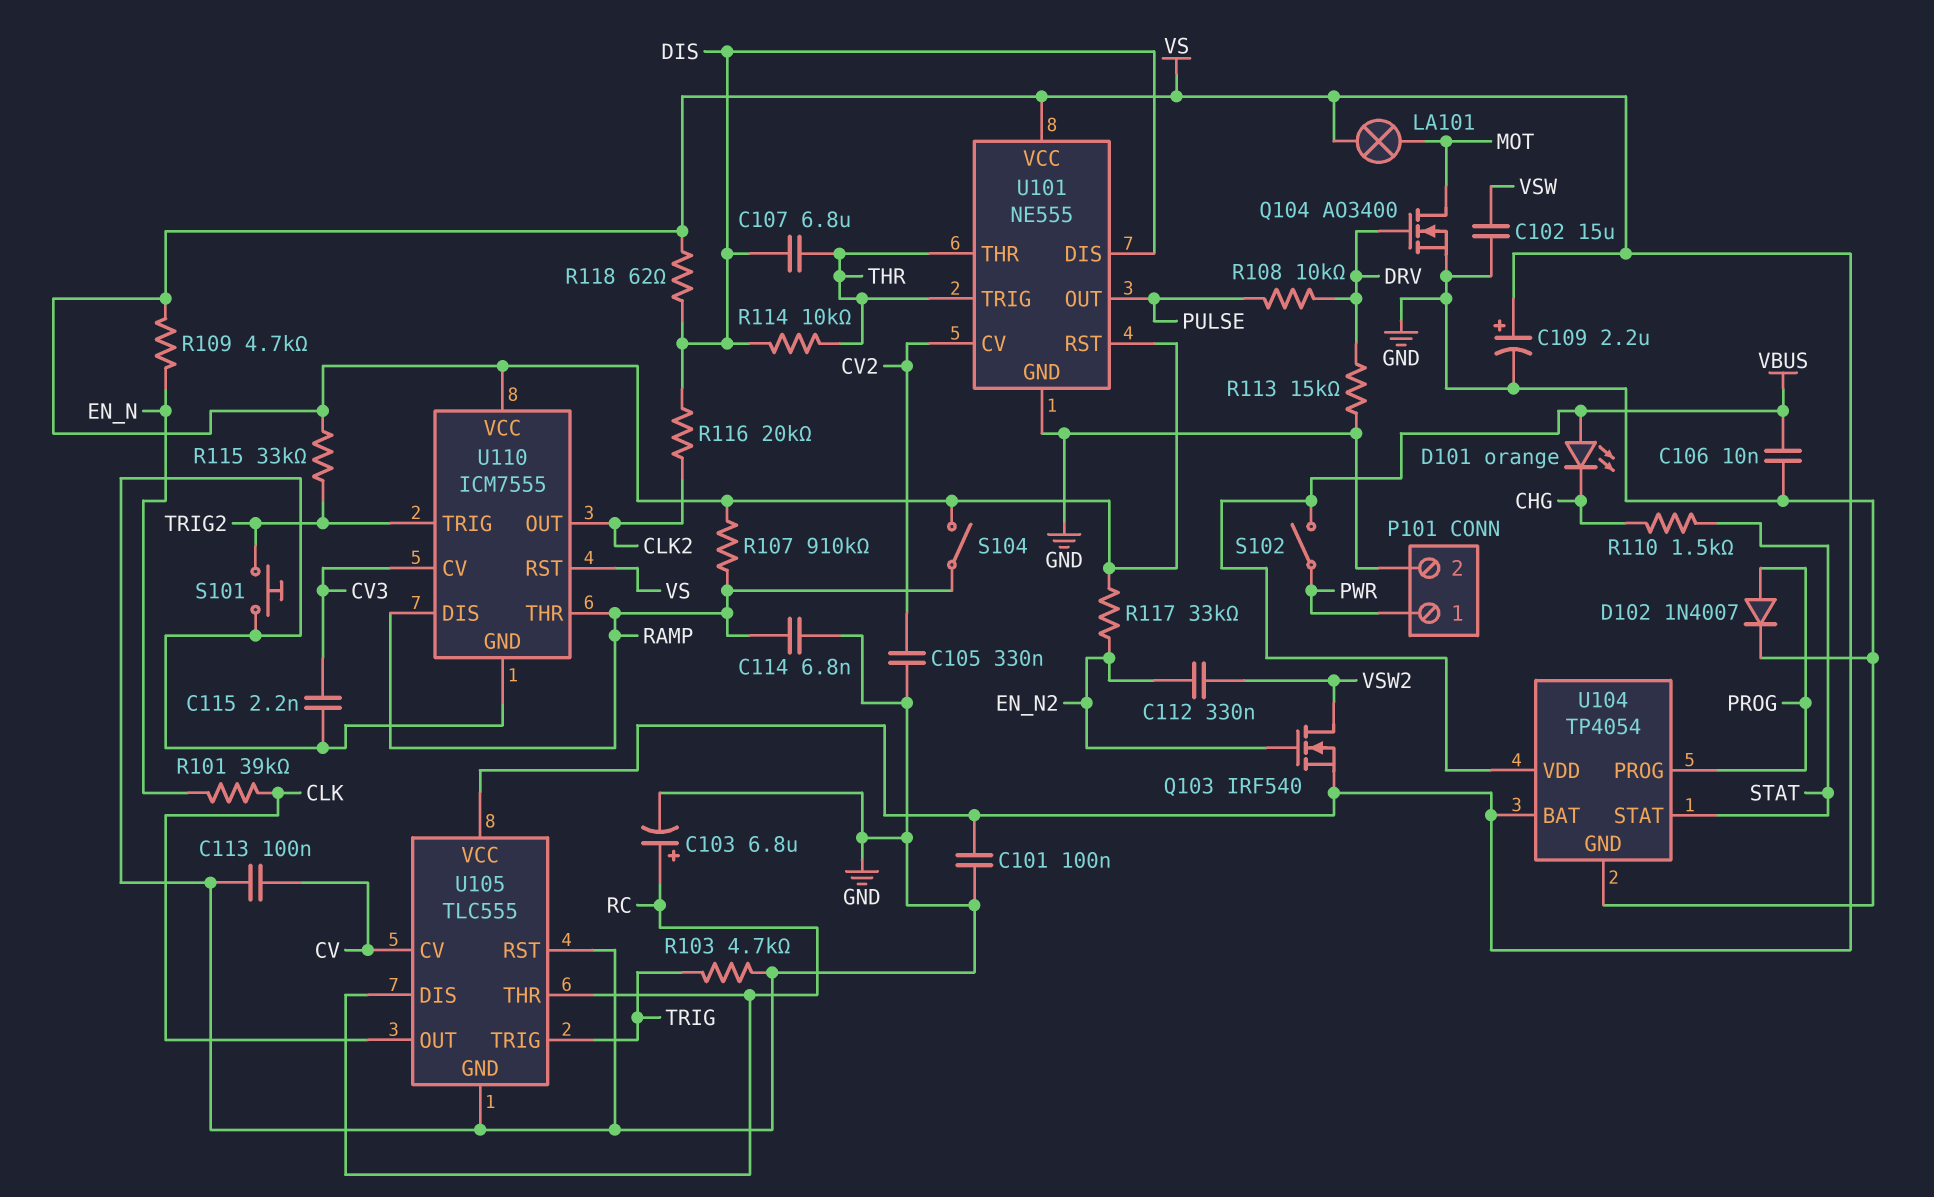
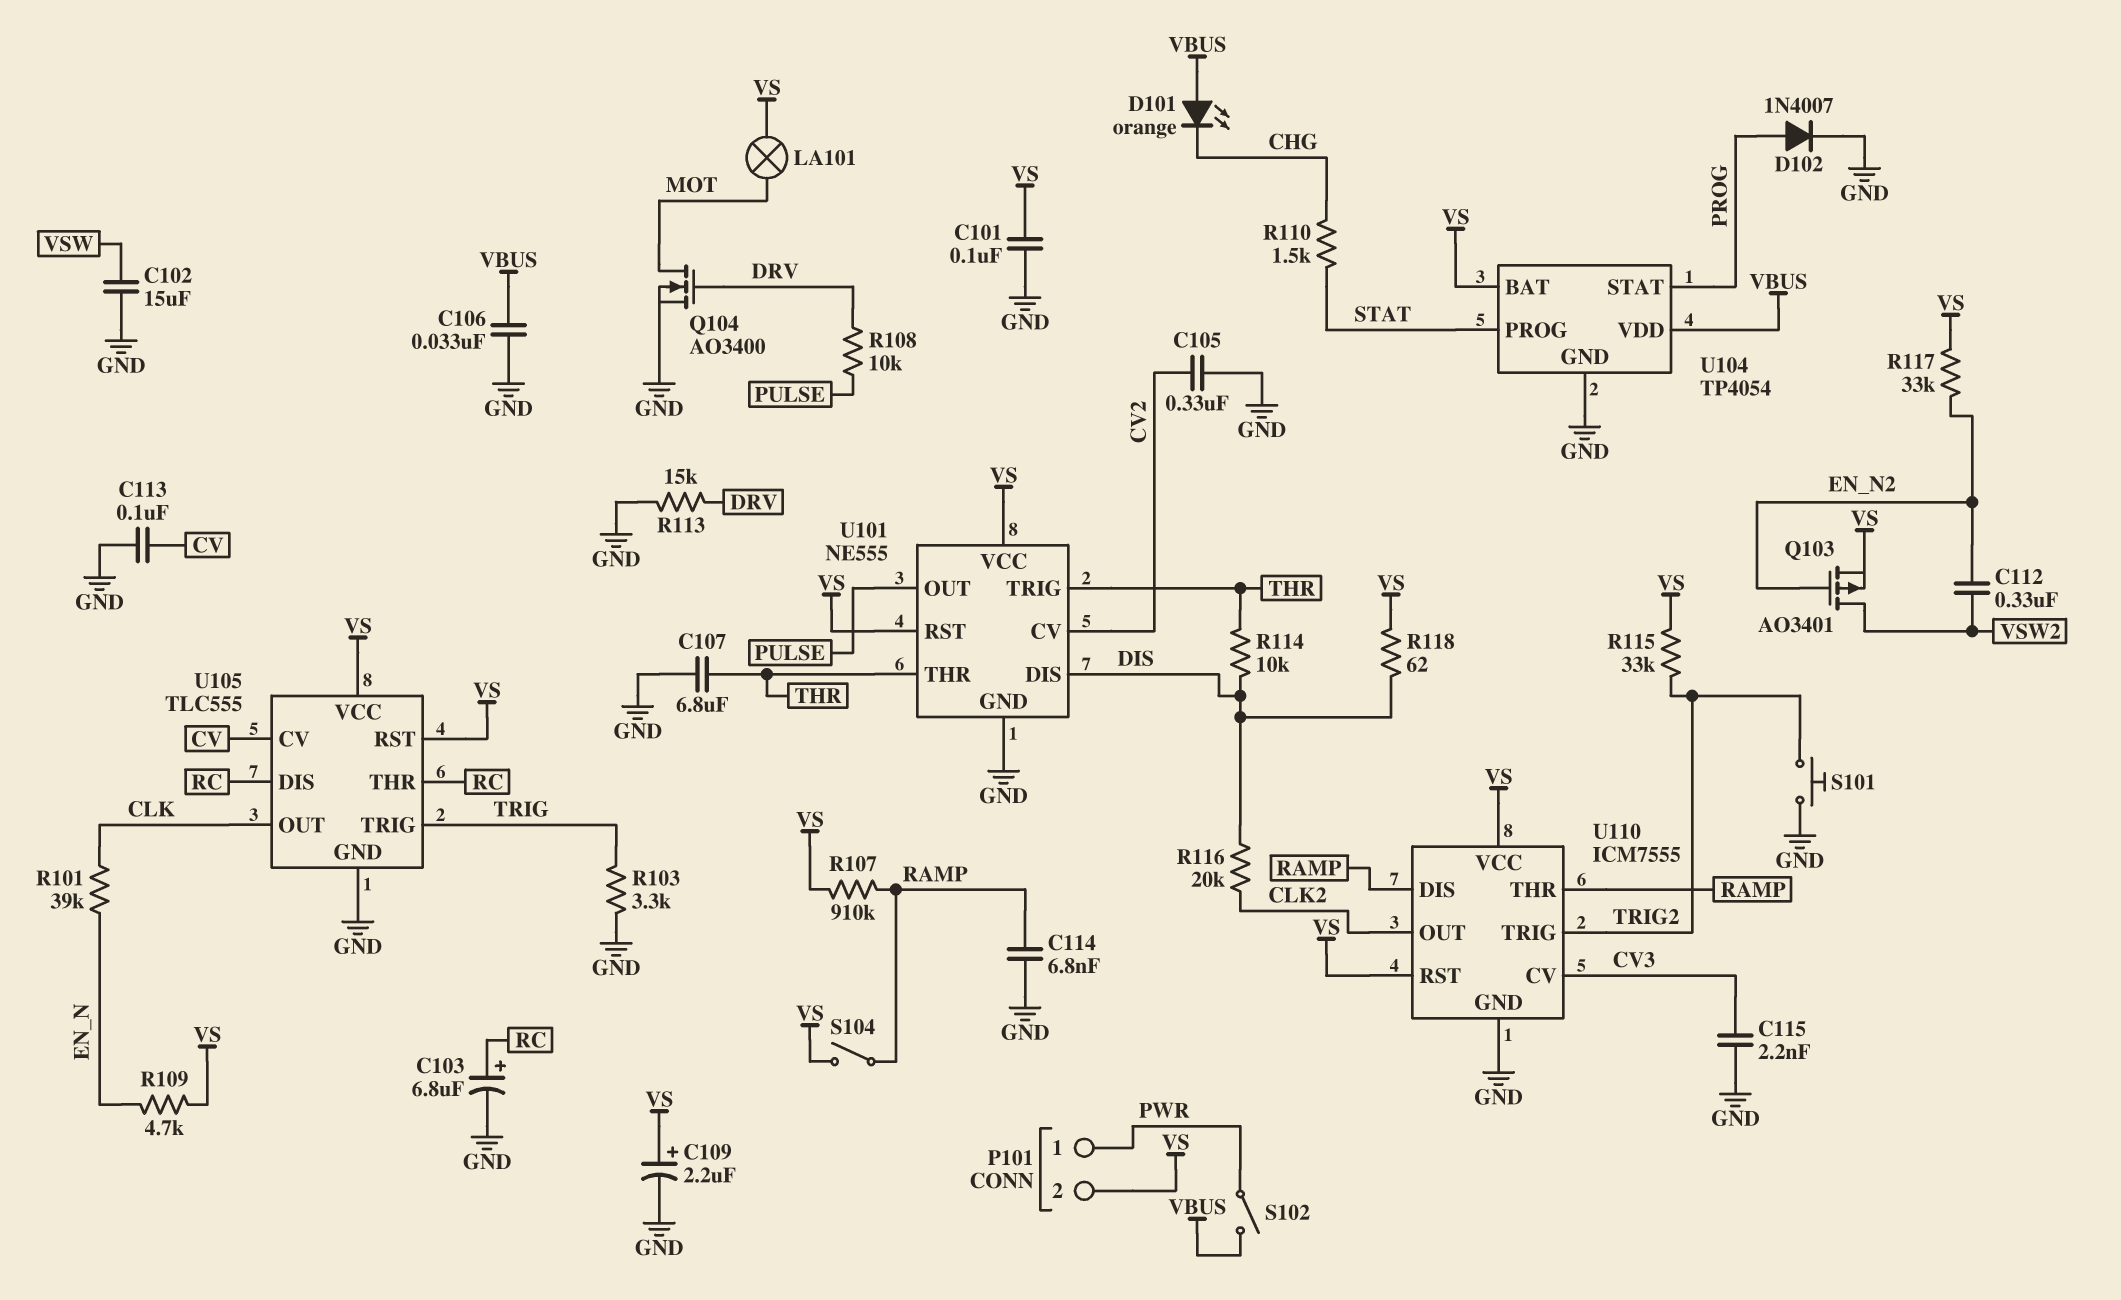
C106: 10nF (GND, VBUS) -> 33nF (GND, VBUS)
C107: 6.8uF (DIS, THR) -> 6.8uF (GND, THR)
P101 pin 2: GND -> VS
Q103: NMOS IRF540 (G EN_N2, D VSW2, S VS) -> PMOS AO3401 (G EN_N2, D VSW2, S VS)
R103: 4.7k (GND, TRIG) -> 3.3k (GND, TRIG)
U104 pin PROG: PROG -> STAT
U104 pin STAT: STAT -> PROG
U105 pin RST: GND -> VS

